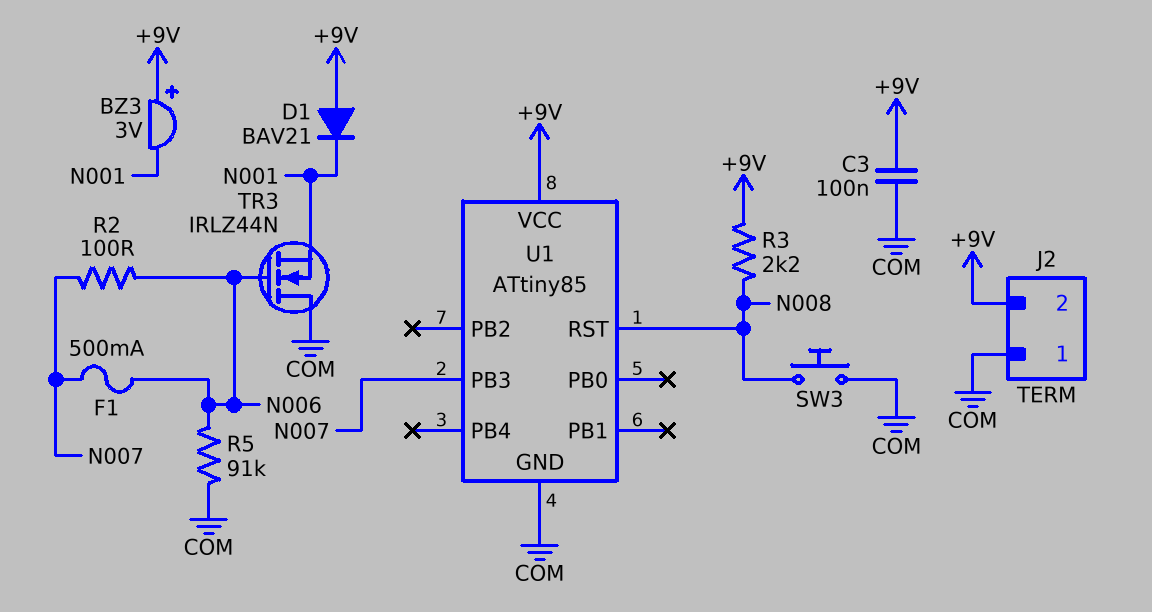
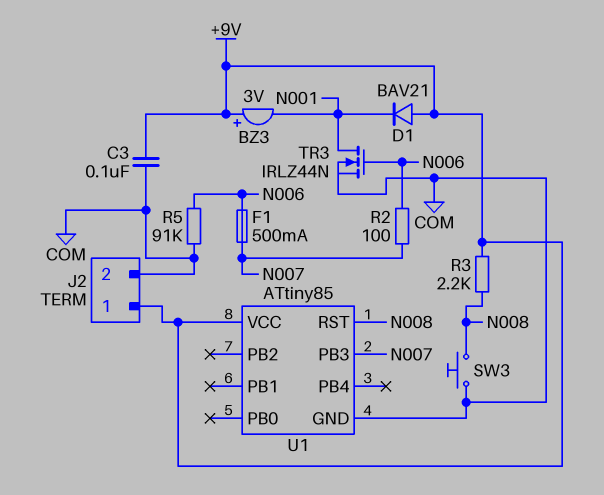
J2 pin 1: COM -> +9V
J2 pin 2: +9V -> COM
TR3: NMOS IRLZ44N (G N006, D COM, S N001) -> NMOS IRLZ44N (G N006, D N001, S COM)

